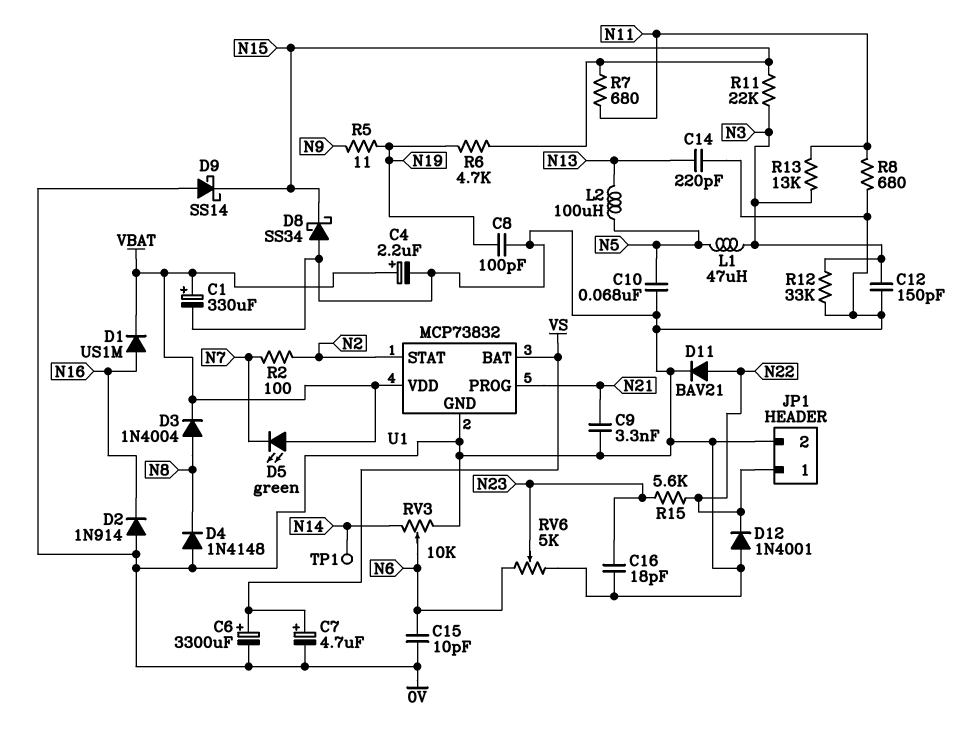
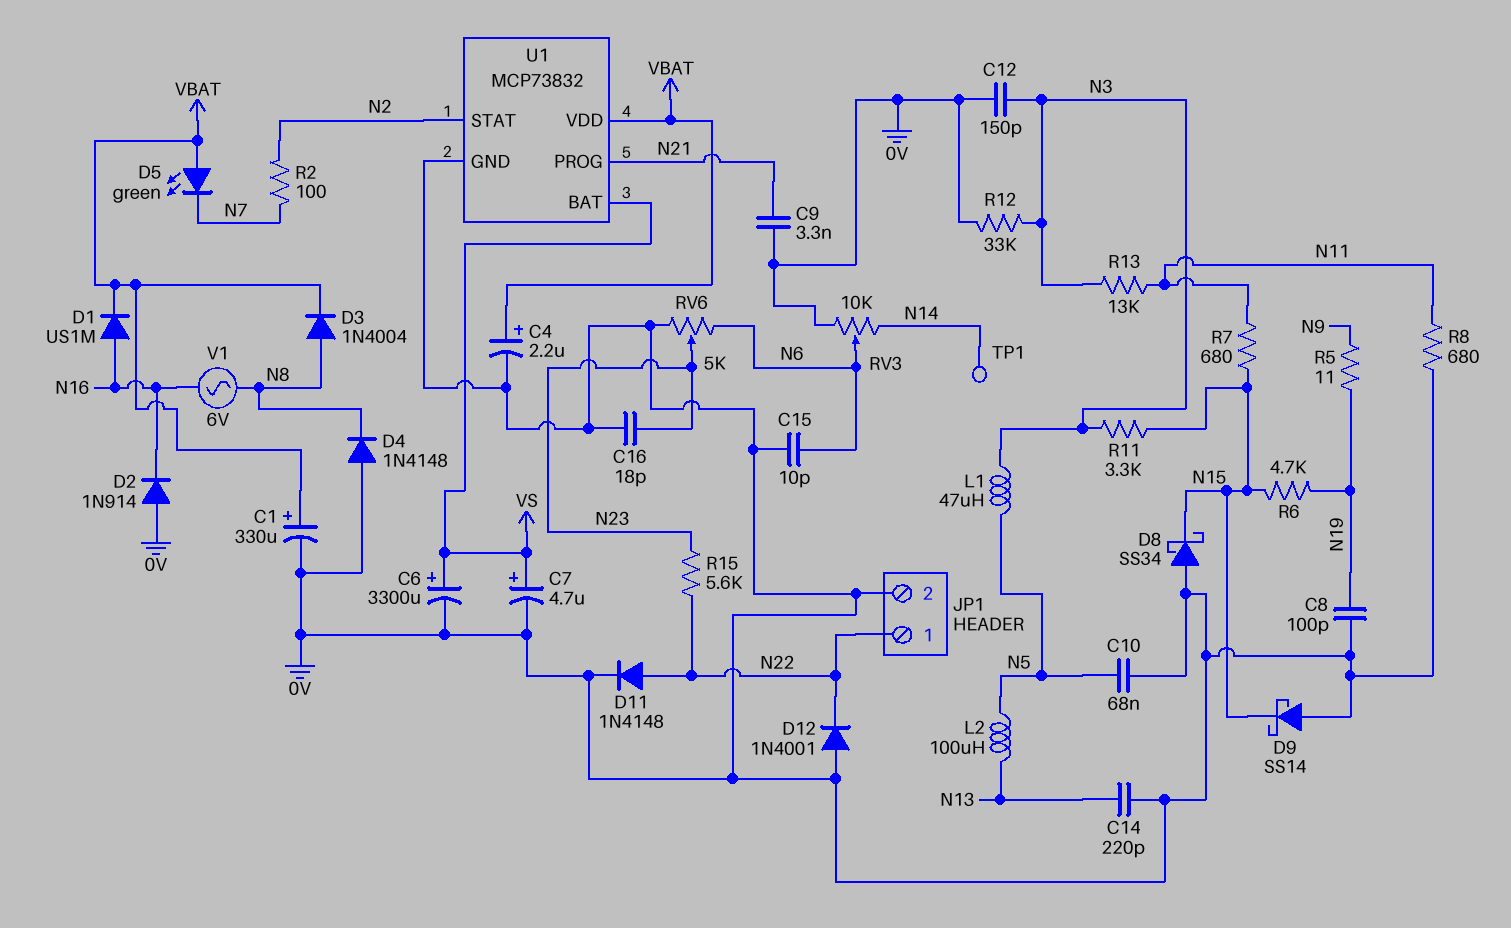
D11: diode BAV21 (A N22, K 0V) -> diode 1N4148 (A N22, K 0V)
R11: 22k (N3, N15) -> 3.3k (N3, N15)
V1: none -> AC 6V (N8, N16)

